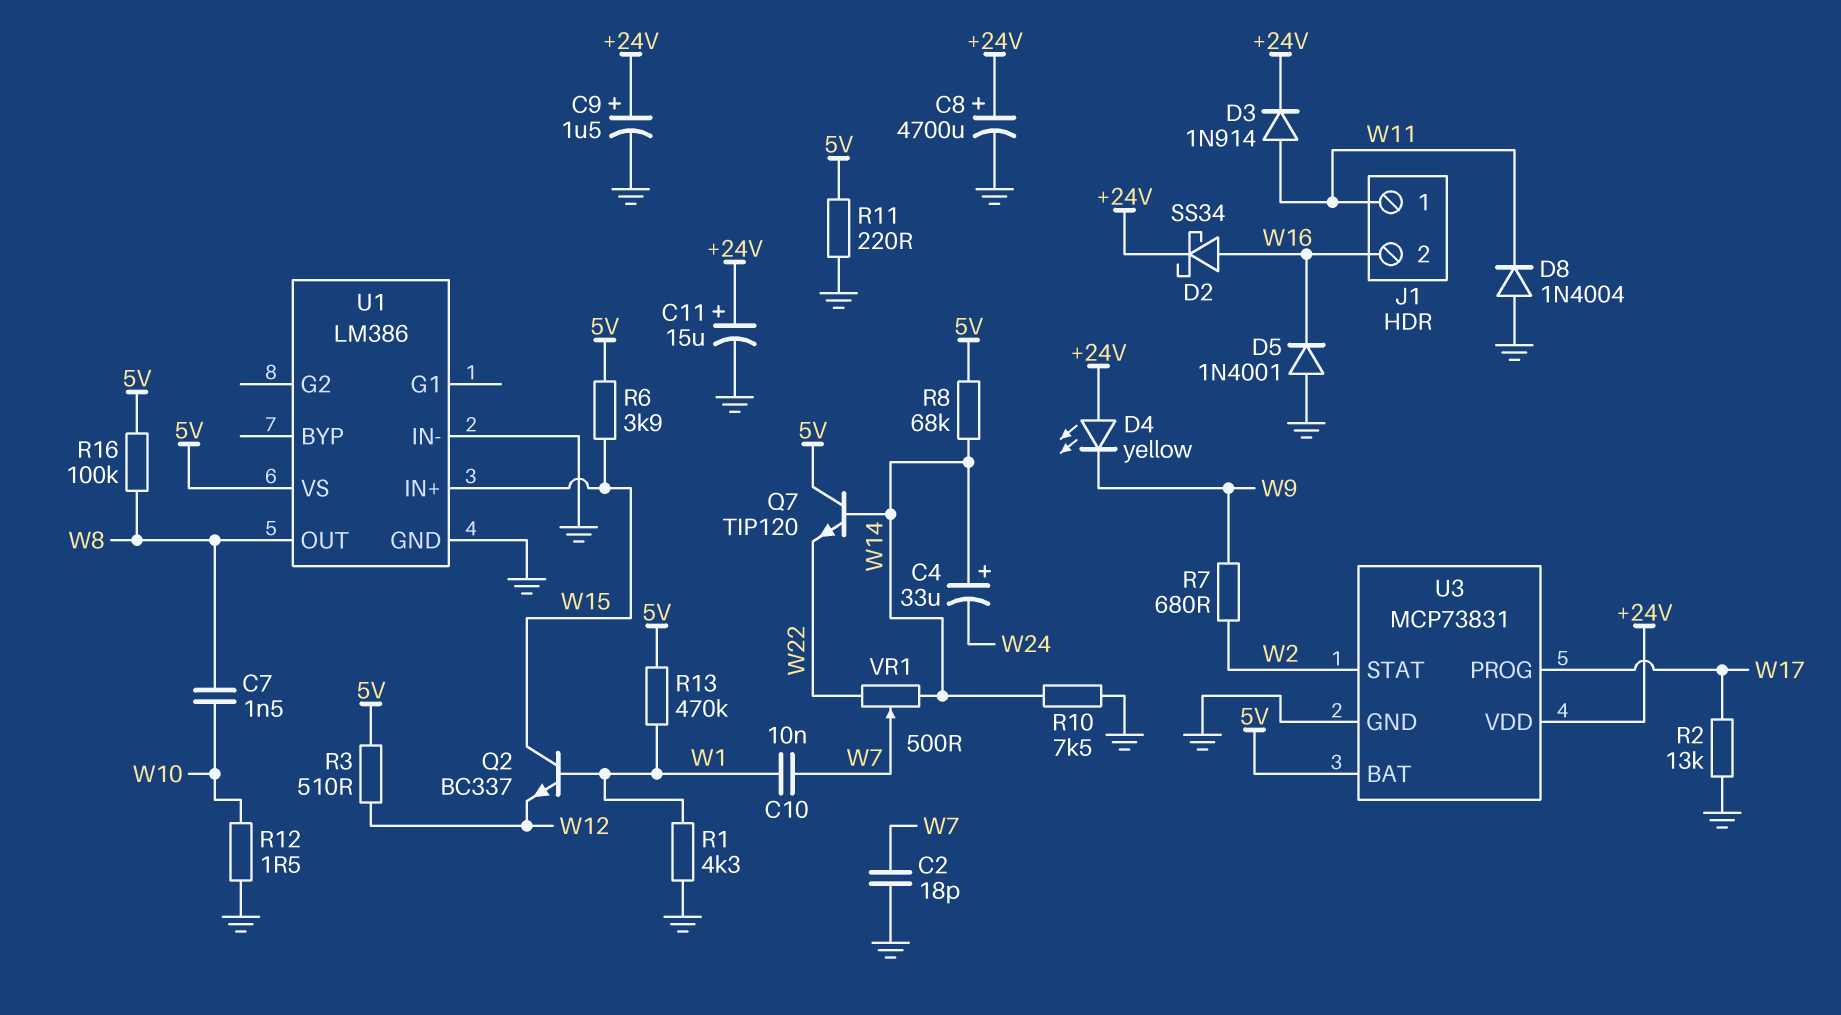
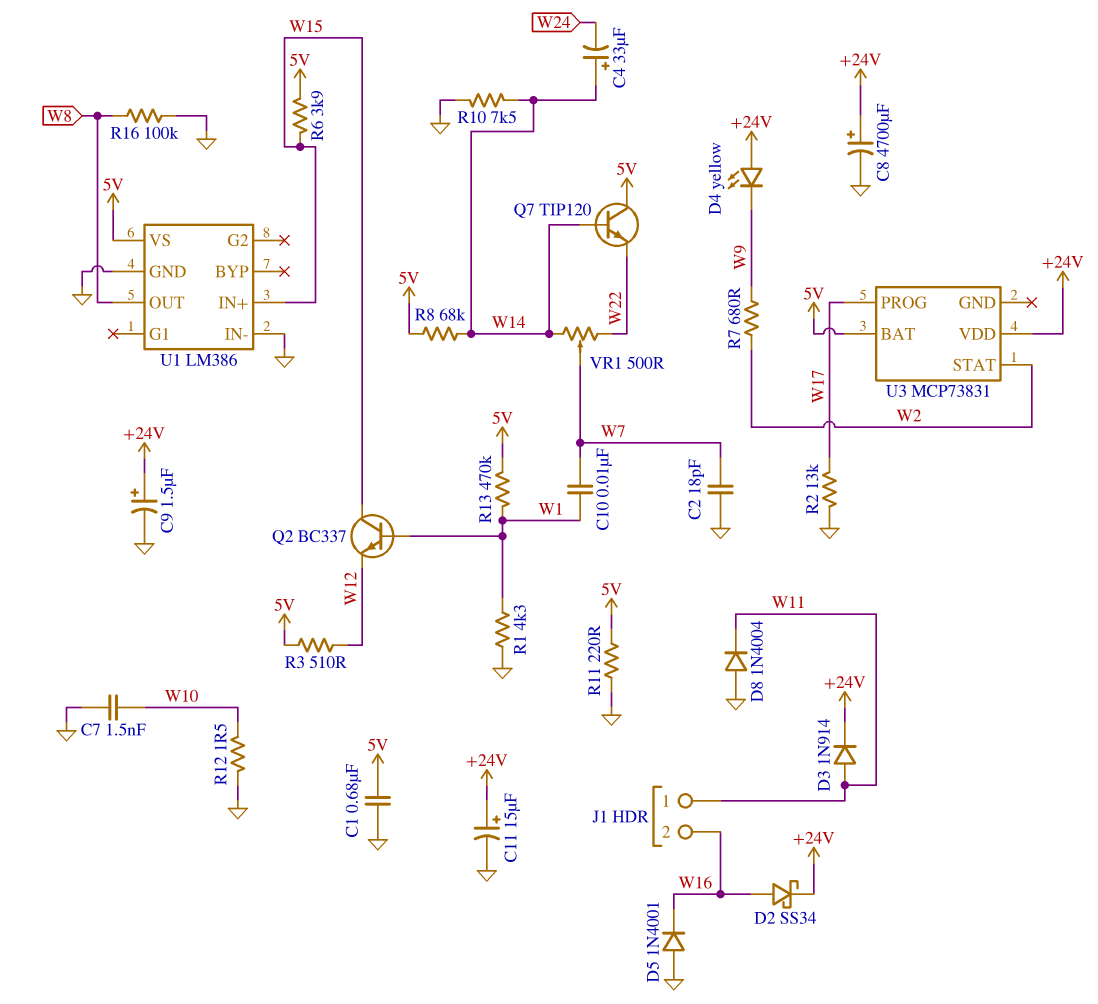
C1: none -> 680nF (5V, GND)
C7: 1.5nF (W8, W10) -> 1.5nF (GND, W10)
R16: 100k (5V, W8) -> 100k (GND, W8)
U3 pin GND: GND -> none

